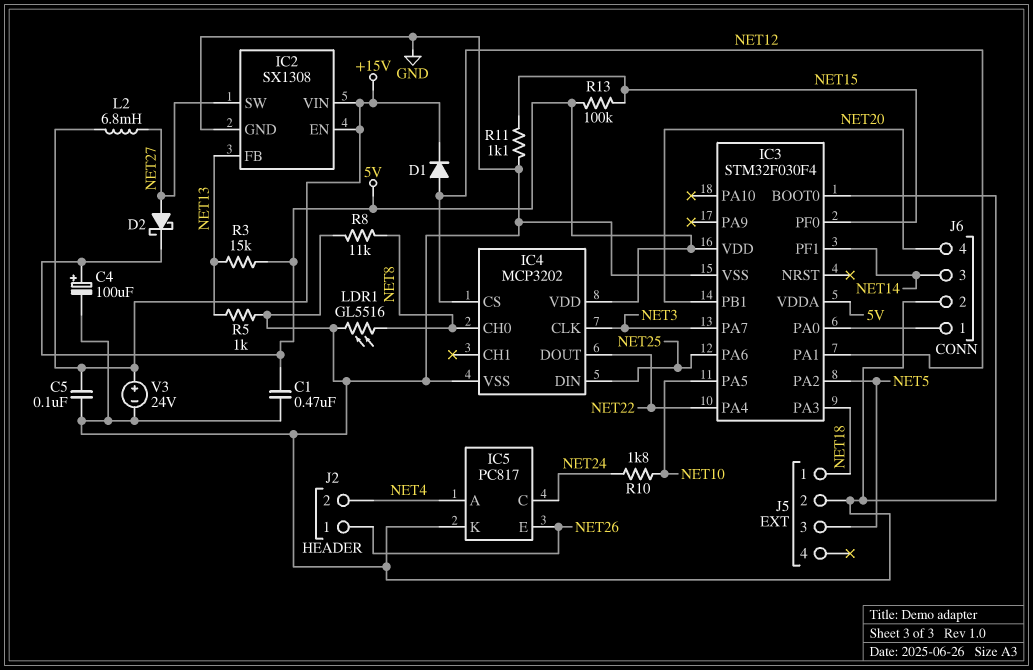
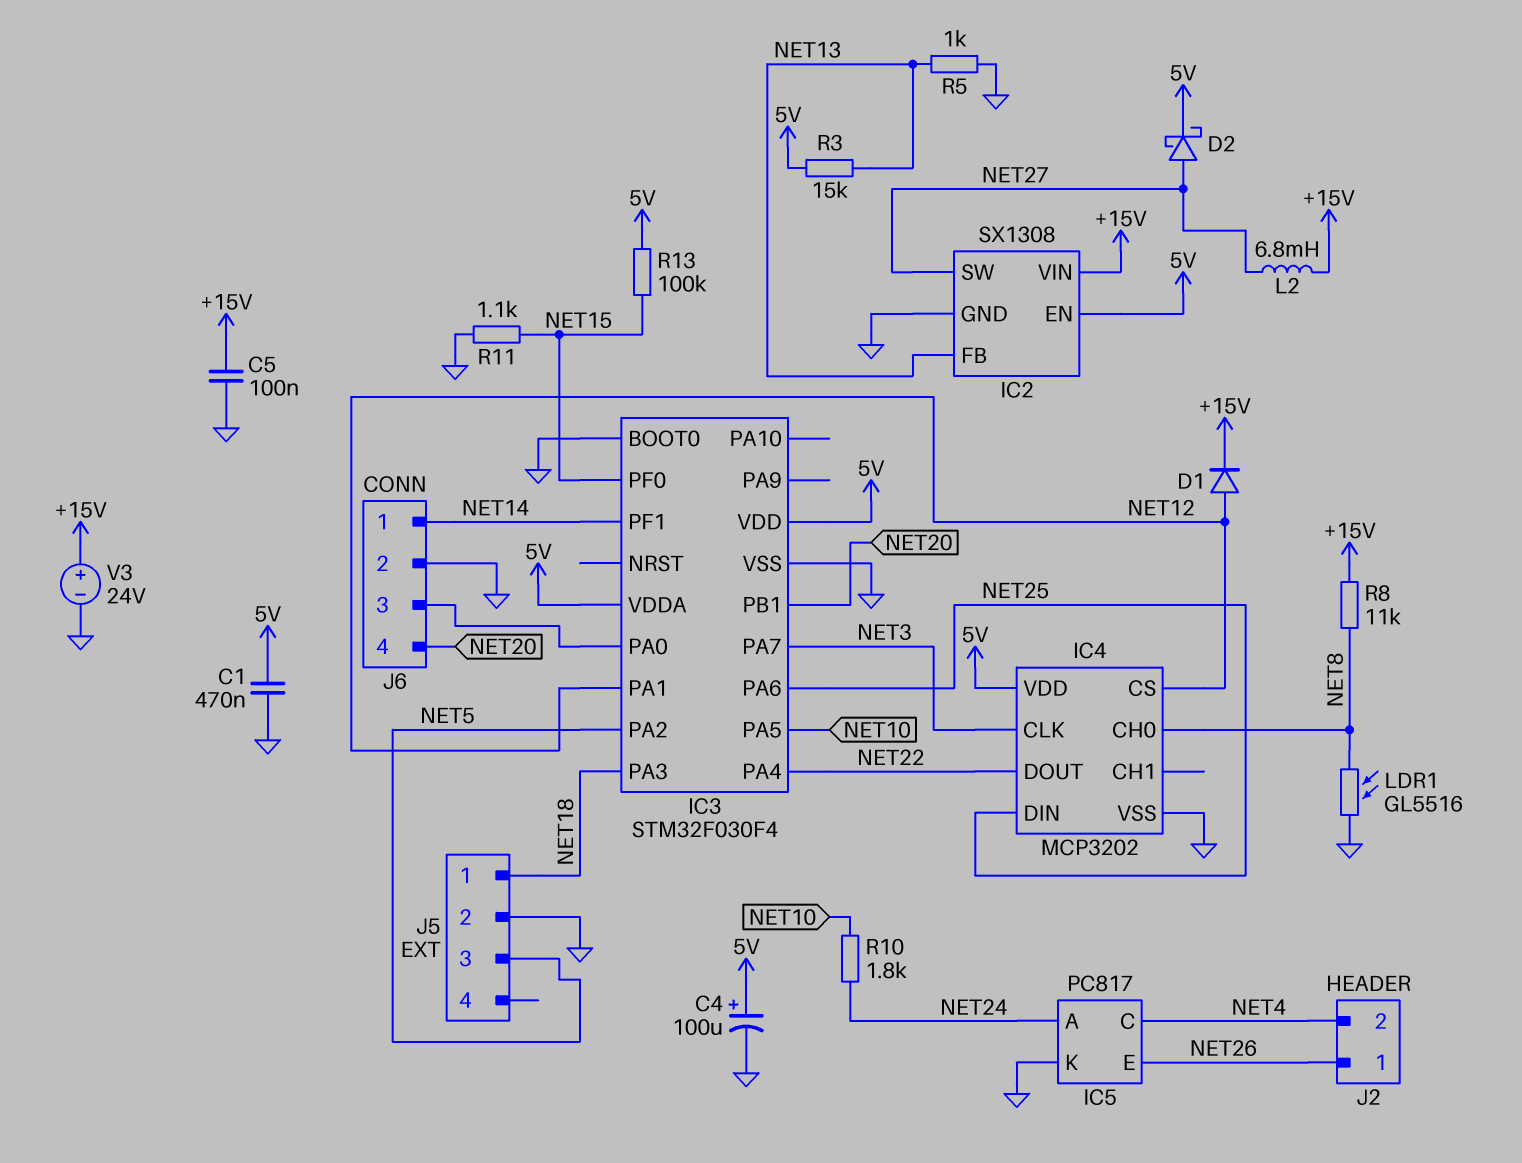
IC2 pin EN: +15V -> 5V
IC5 pin A: NET4 -> NET24
IC5 pin C: NET24 -> NET4
J6 pin 1: IC3/PA0 -> NET14
J6 pin 3: NET14 -> IC3/PA0
R8: 11k (GND, NET8) -> 11k (+15V, NET8)

